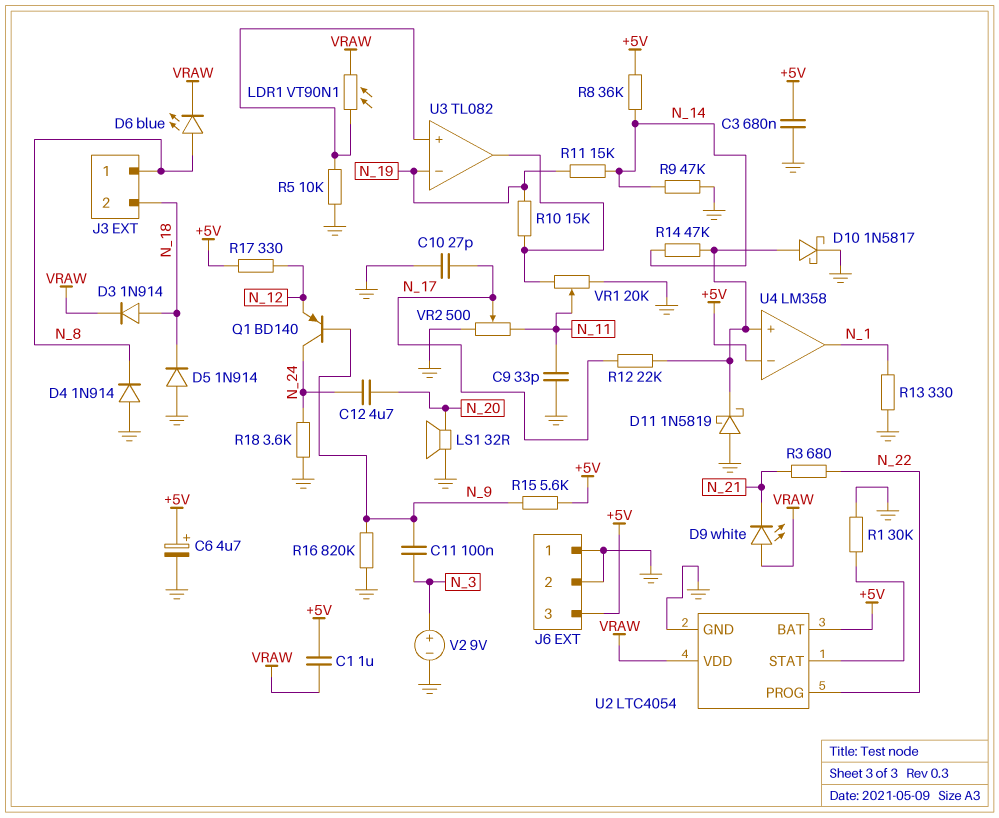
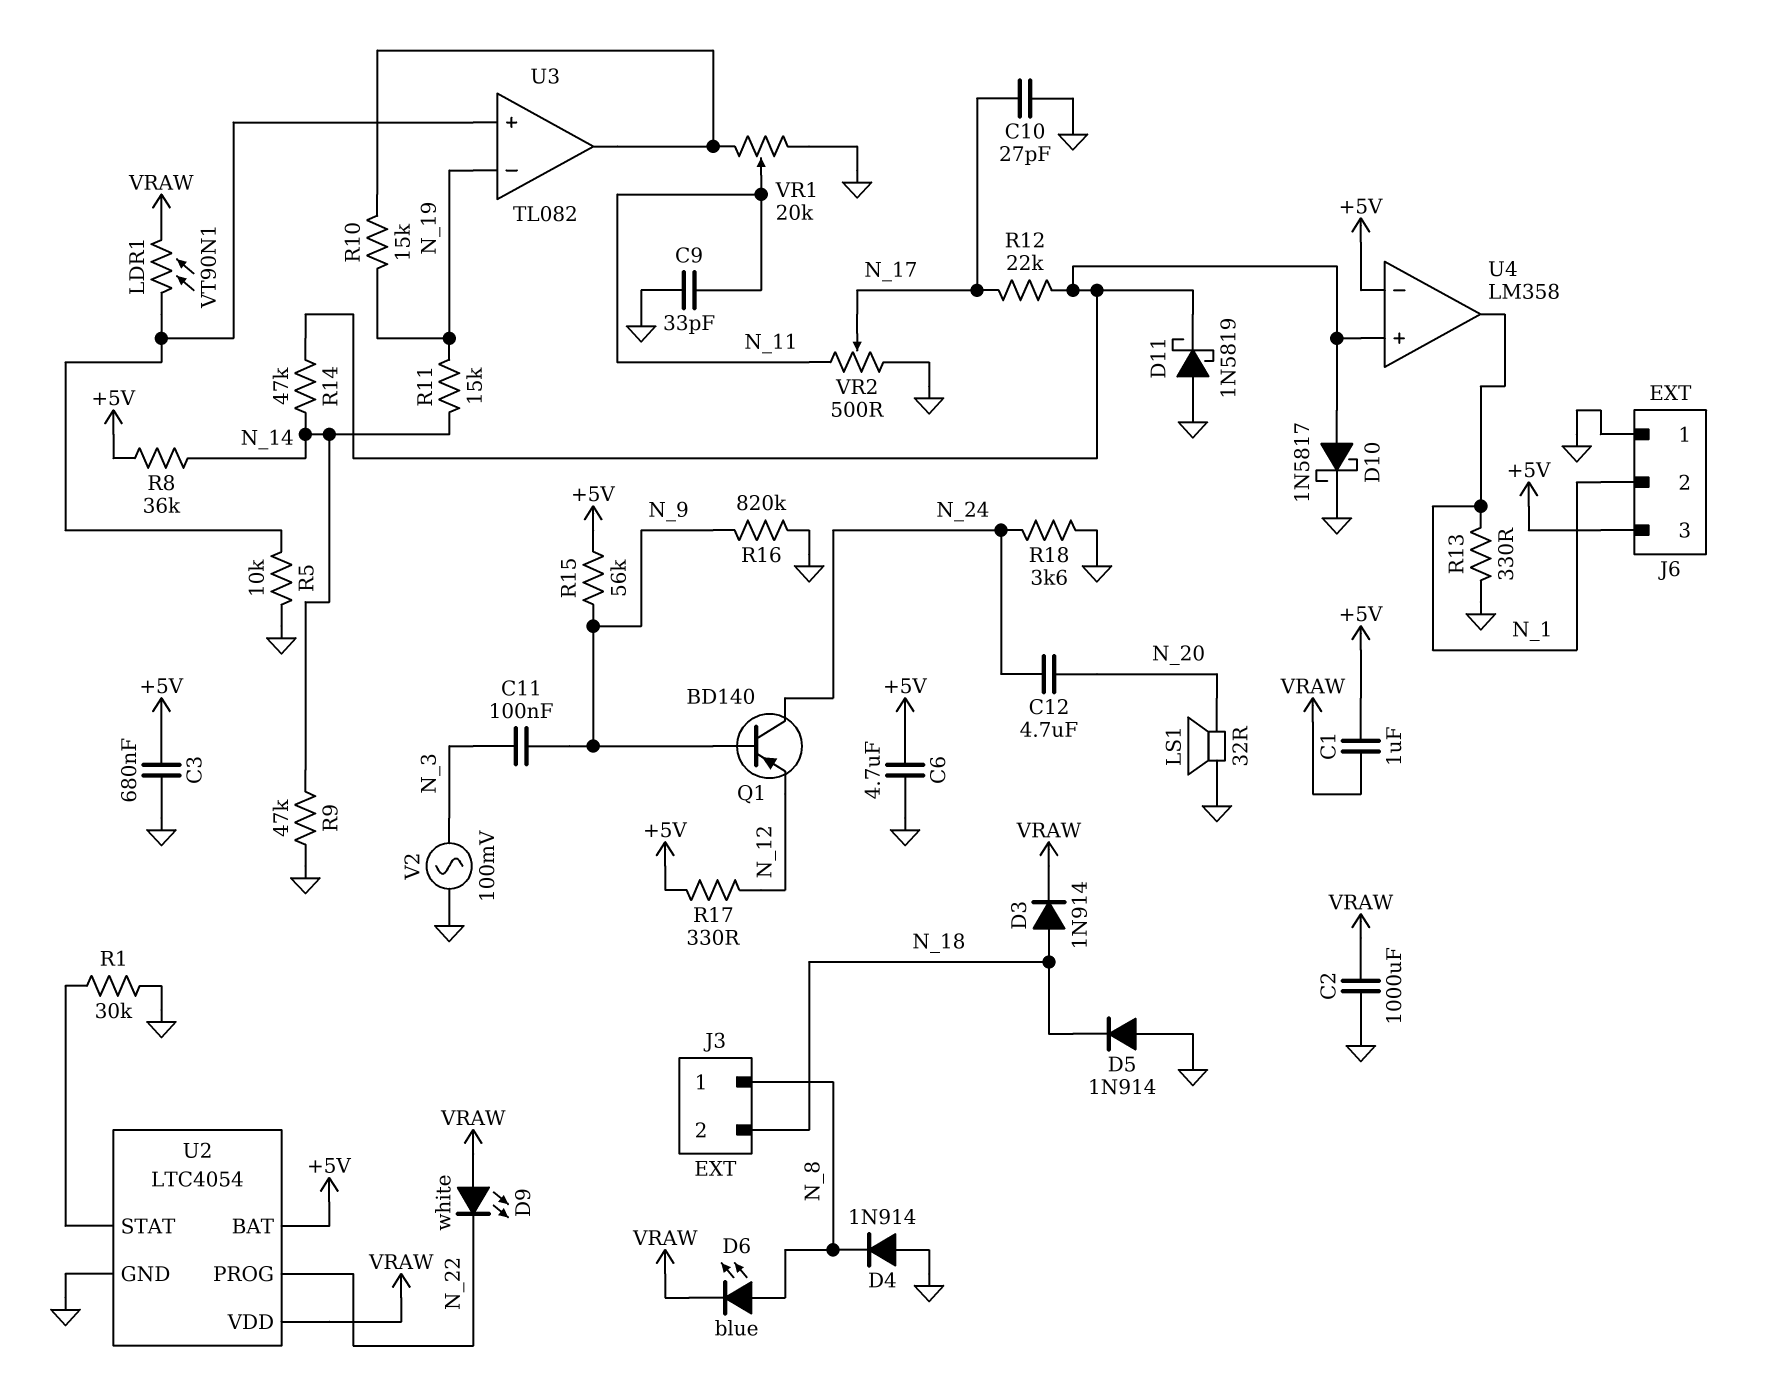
C2: none -> 1000uF (GND, VRAW)
C6: 4.7uF (plus +5V, minus GND) -> 4.7uF (+5V, GND)
D9: LED white (A VRAW, K N_21) -> LED white (A VRAW, K N_22)
J6 pin 2: GND -> N_1
R3: 680 (N_21, N_22) -> none
R15: 5.6k (+5V, N_9) -> 56k (+5V, N_9)
V2: 9V (plus N_3, minus GND) -> AC 100mV (GND, N_3)

